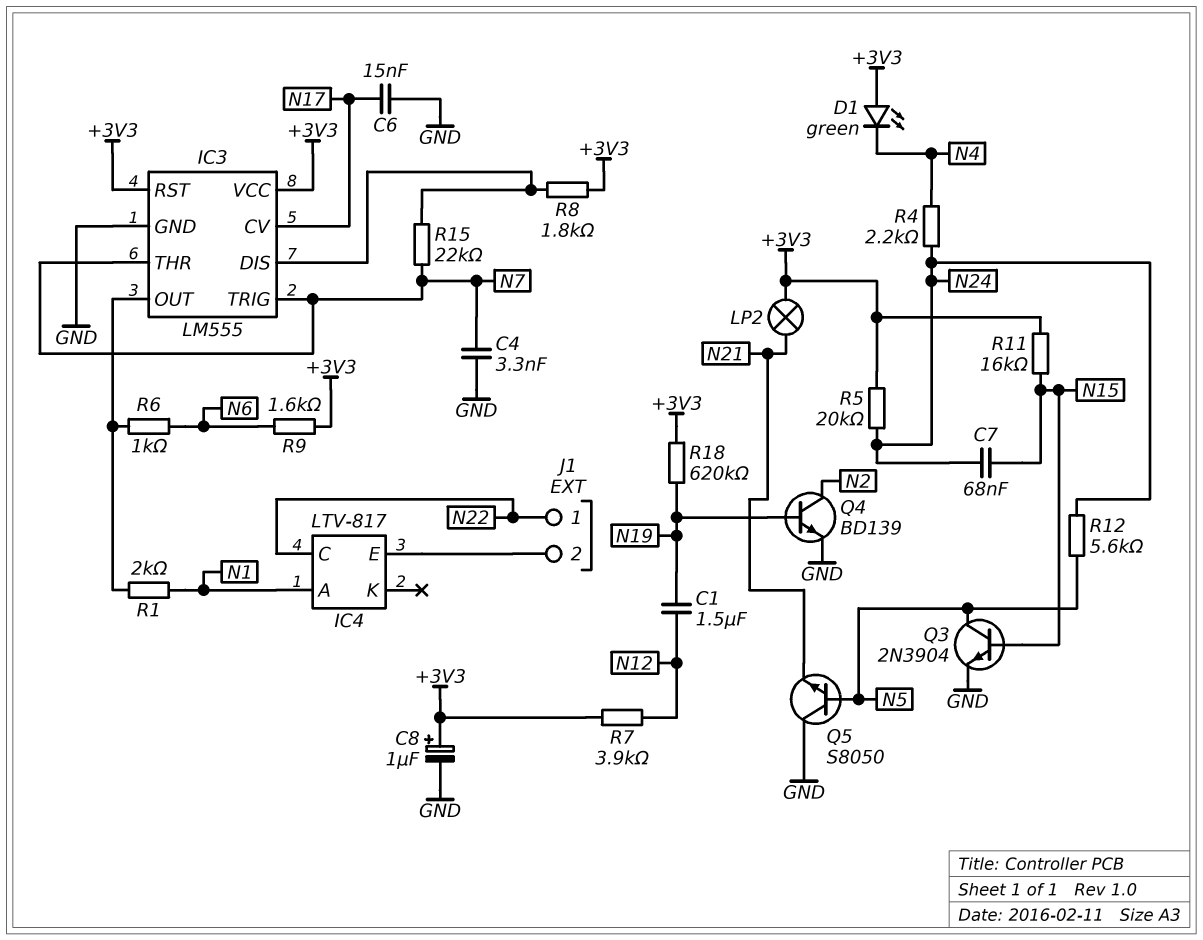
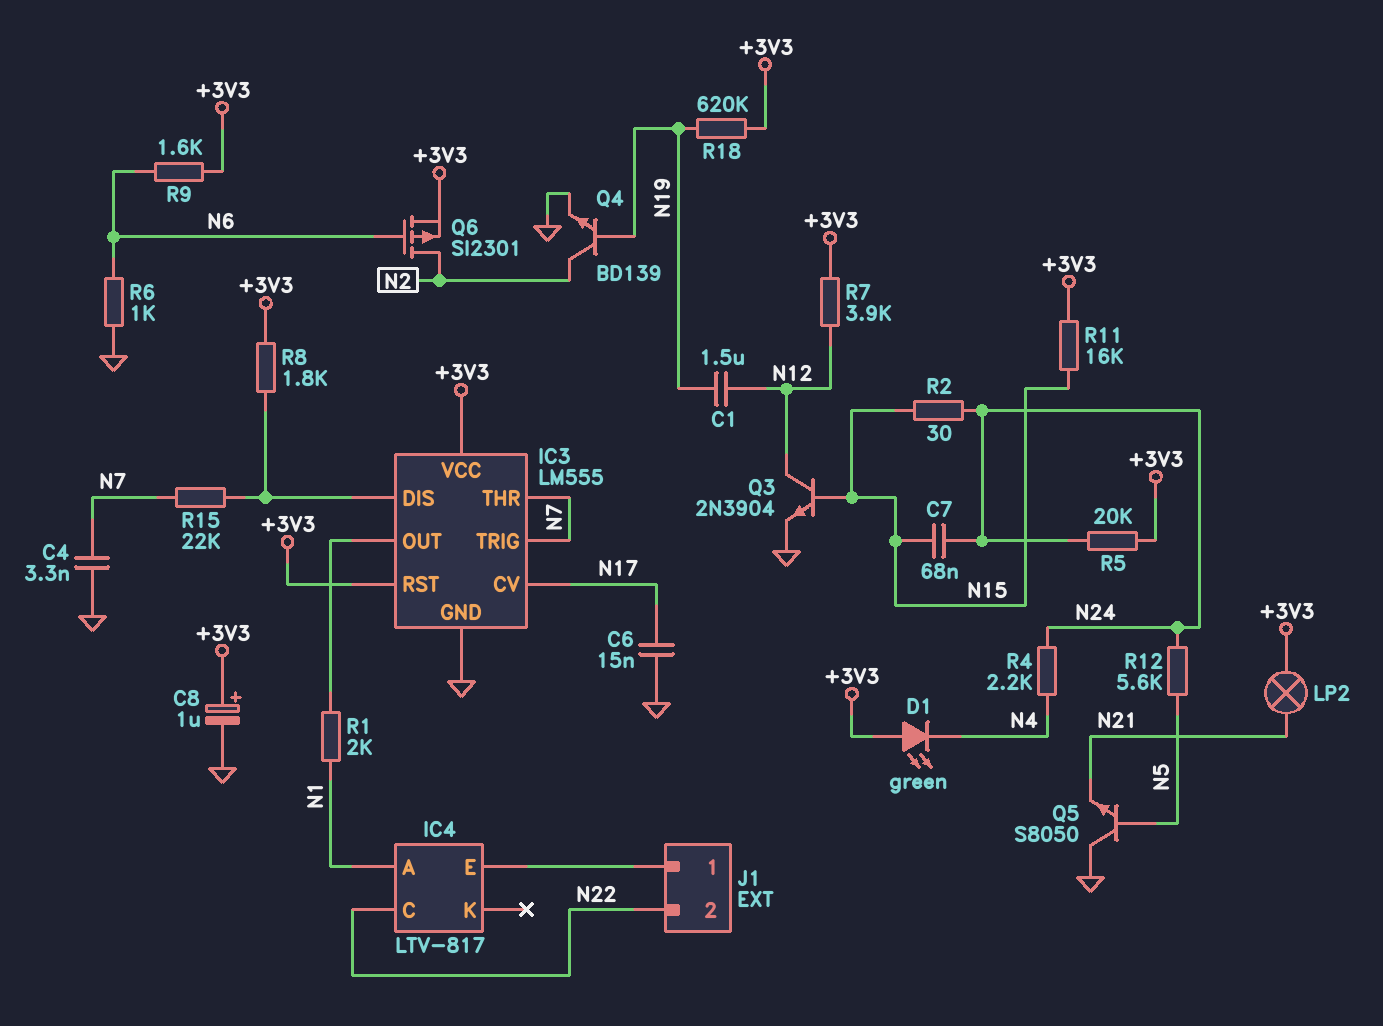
J1 pin 1: N22 -> IC4/E
J1 pin 2: IC4/E -> N22
Q3: NPN 2N3904 (B N15, C N5, E GND) -> NPN 2N3904 (B N15, C N12, E GND)
Q6: none -> PMOS SI2301 (G N6, D N2, S +3V3)
R2: none -> 30 (N15, N24)
R6: 1k (IC3/OUT, N6) -> 1k (GND, N6)

